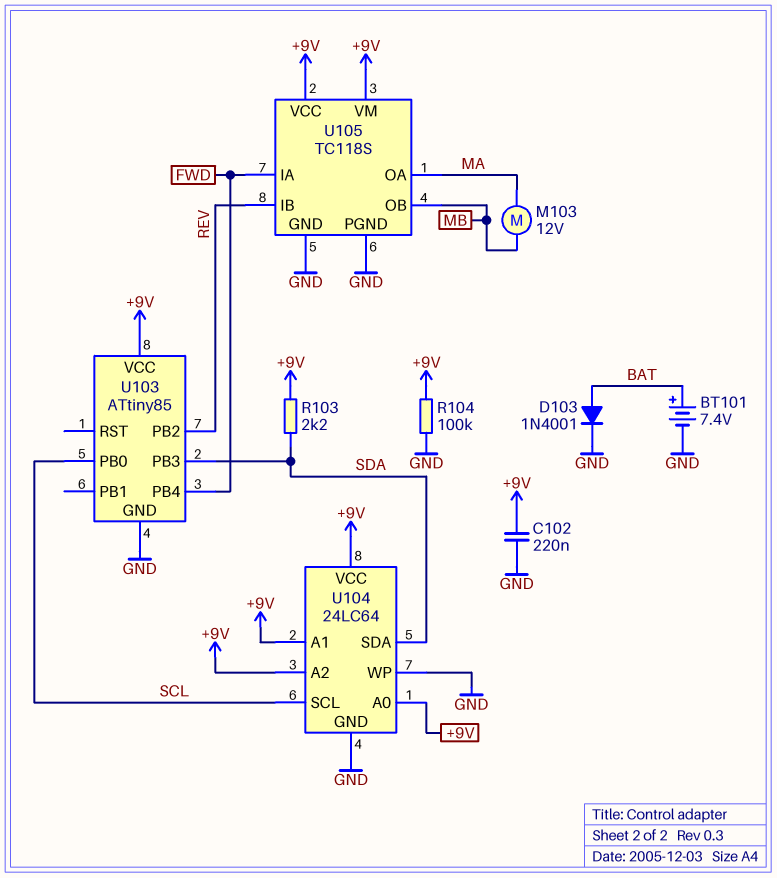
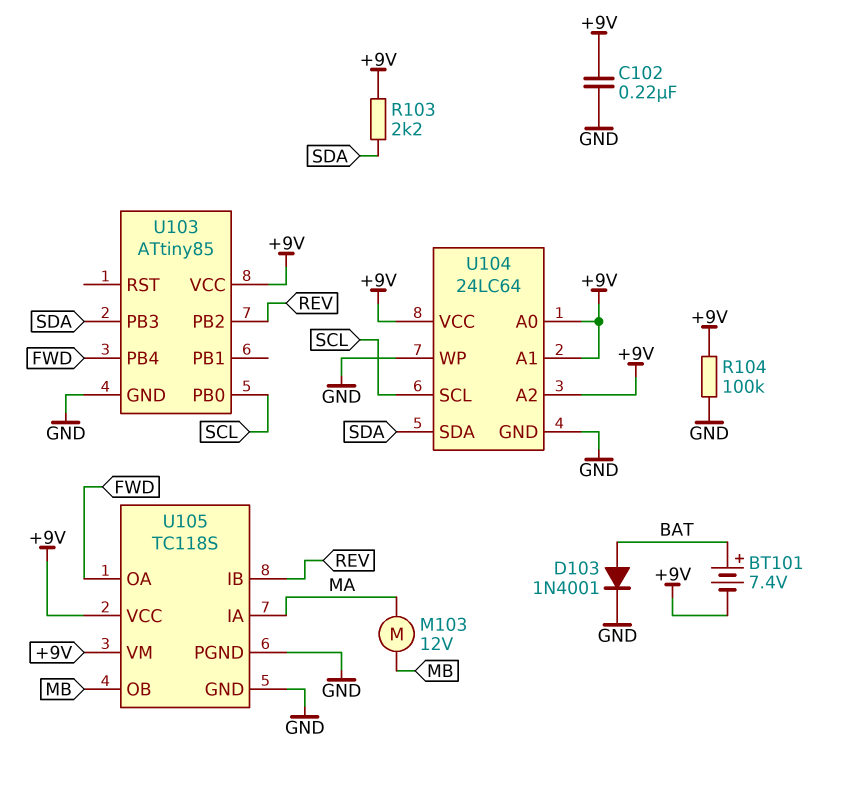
BT101: 7.4V (plus BAT, minus GND) -> 7.4V (plus BAT, minus +9V)
U105 pin IA: FWD -> MA
U105 pin OA: MA -> FWD

